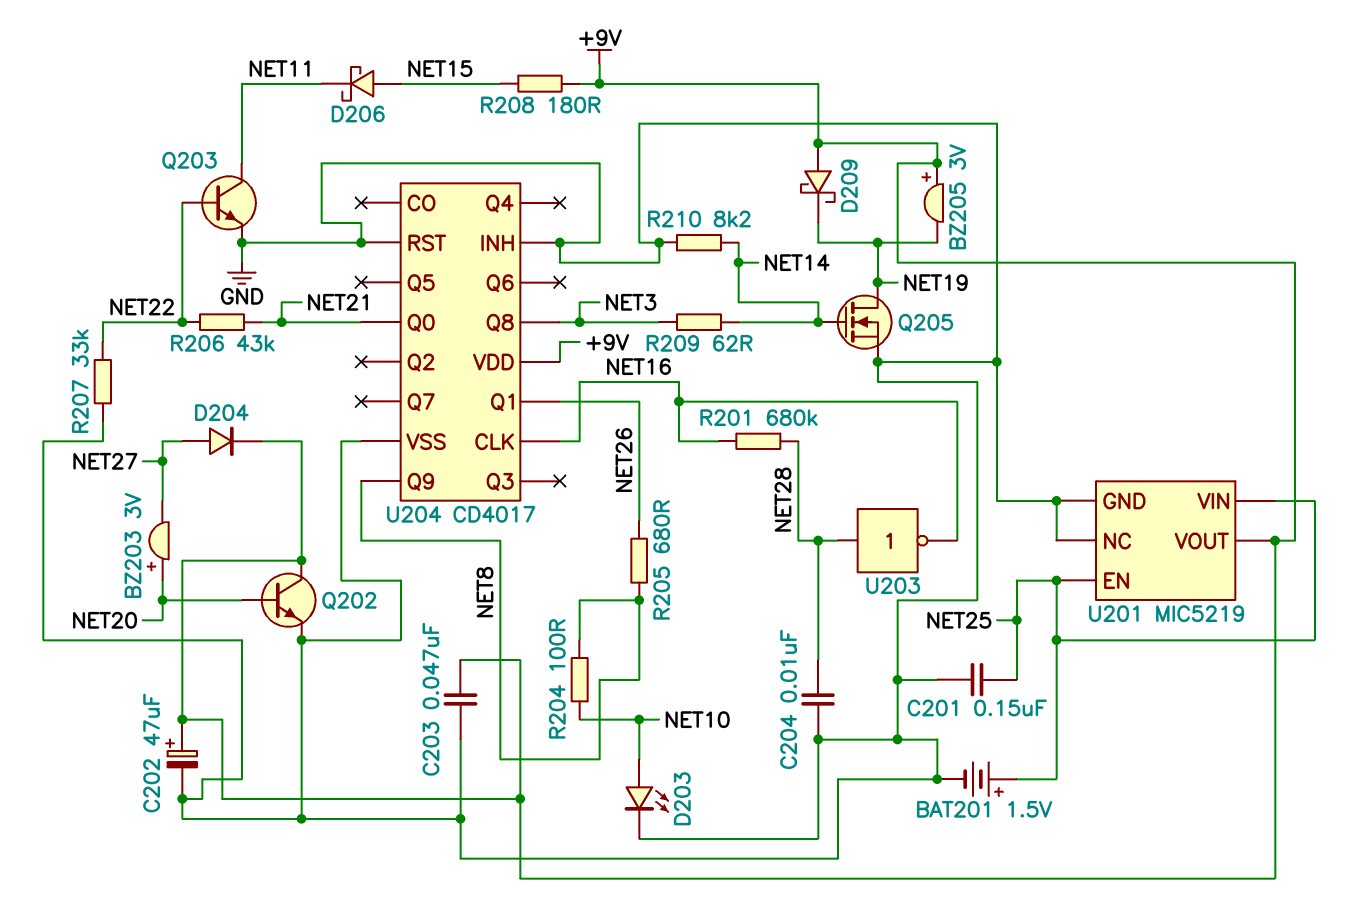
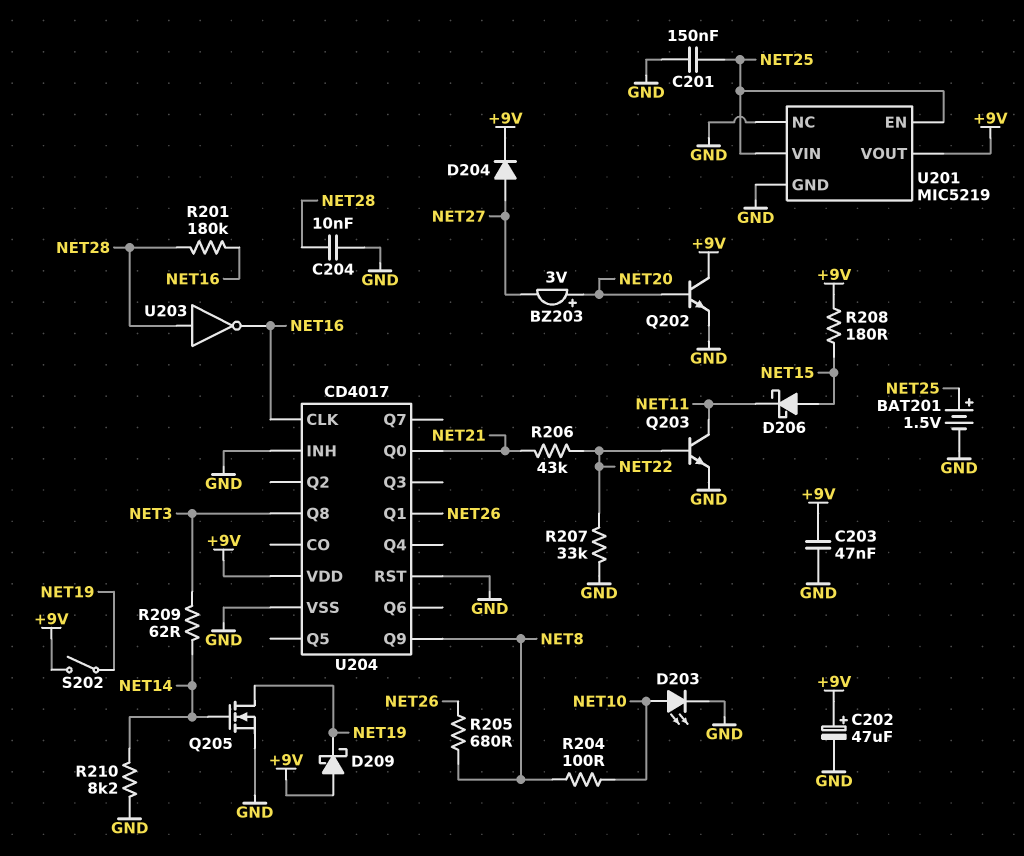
BZ205: buzzer 3V (plus +9V, minus NET19) -> none
R201: 680k (NET16, NET28) -> 180k (NET16, NET28)
S202: none -> switch (+9V, NET19)

